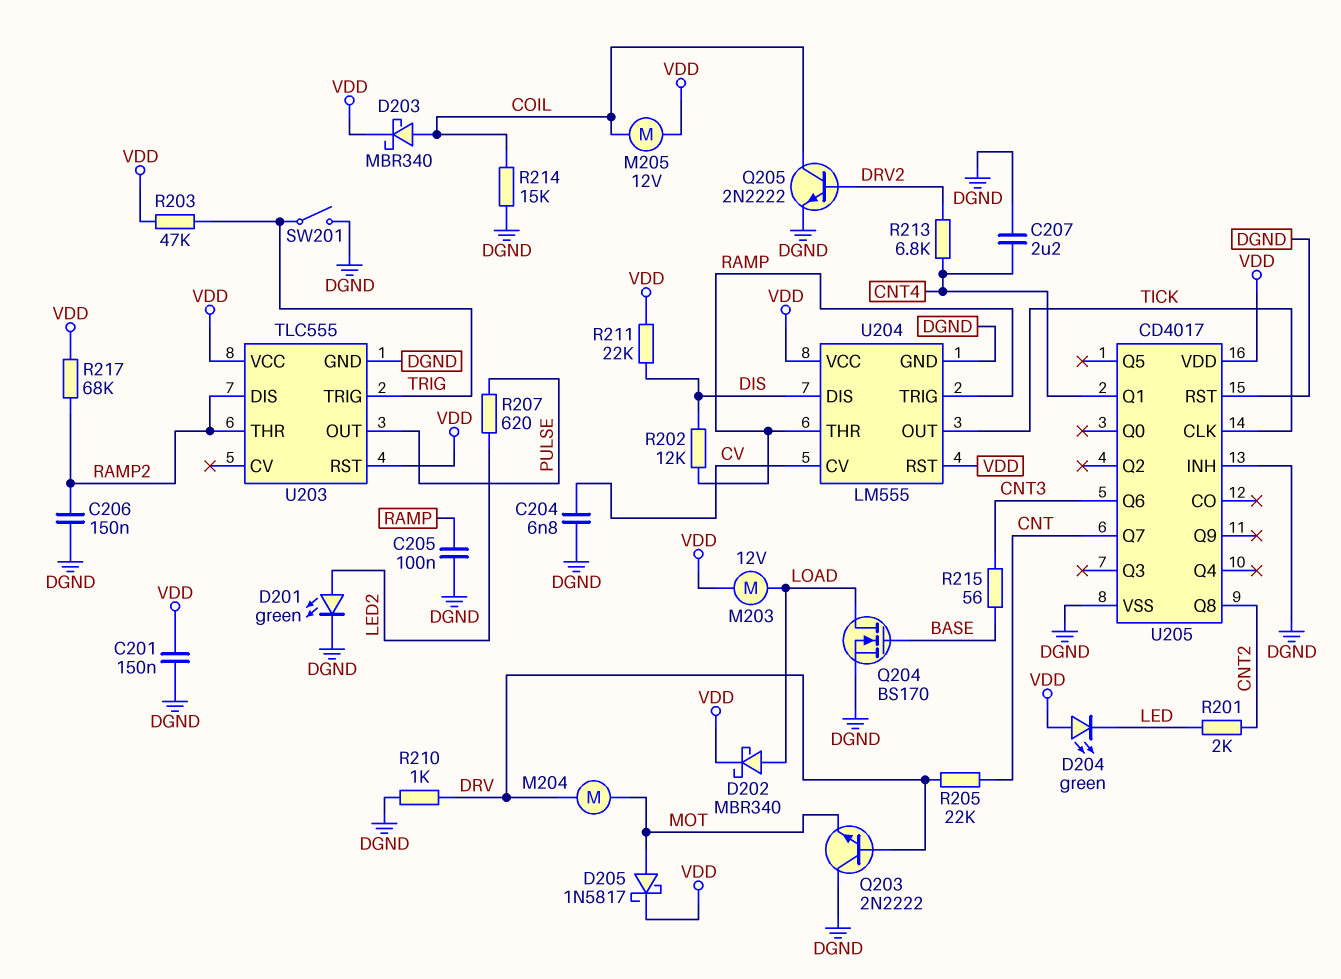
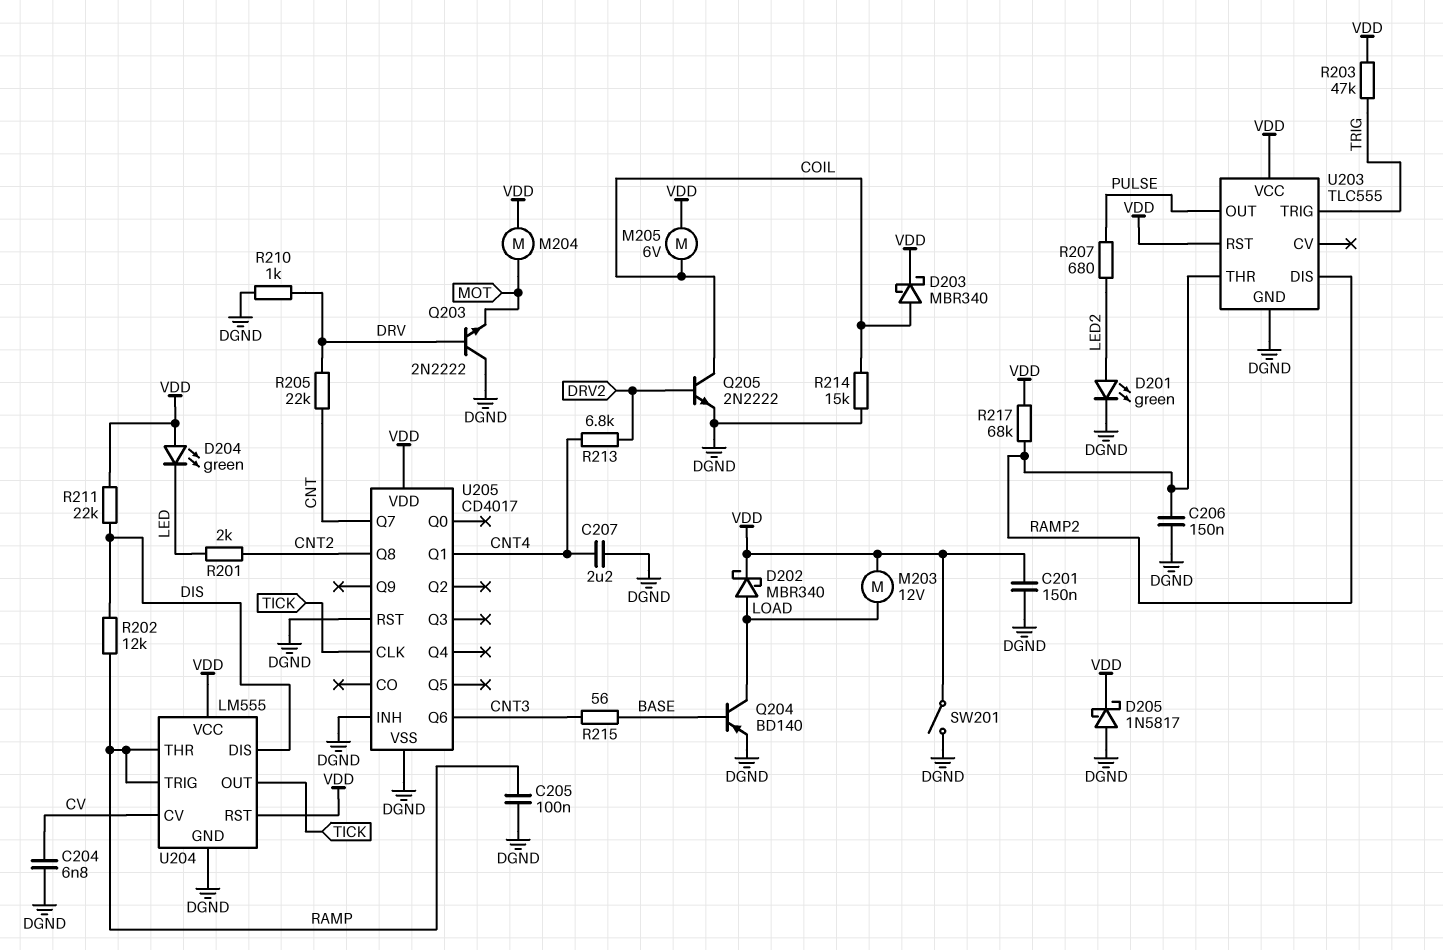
D205: schottky 1N5817 (A MOT, K VDD) -> schottky 1N5817 (A DGND, K VDD)
M204: motor (DRV, MOT) -> motor (MOT, VDD)
M205: motor 12V (COIL, VDD) -> motor 6V (COIL, VDD)
Q204: NMOS BS170 (G BASE, D LOAD, S DGND) -> PNP BD140 (B BASE, C LOAD, E DGND)
R207: 620 (LED2, PULSE) -> 680 (LED2, PULSE)
SW201: switch (DGND, TRIG) -> switch (DGND, VDD)

